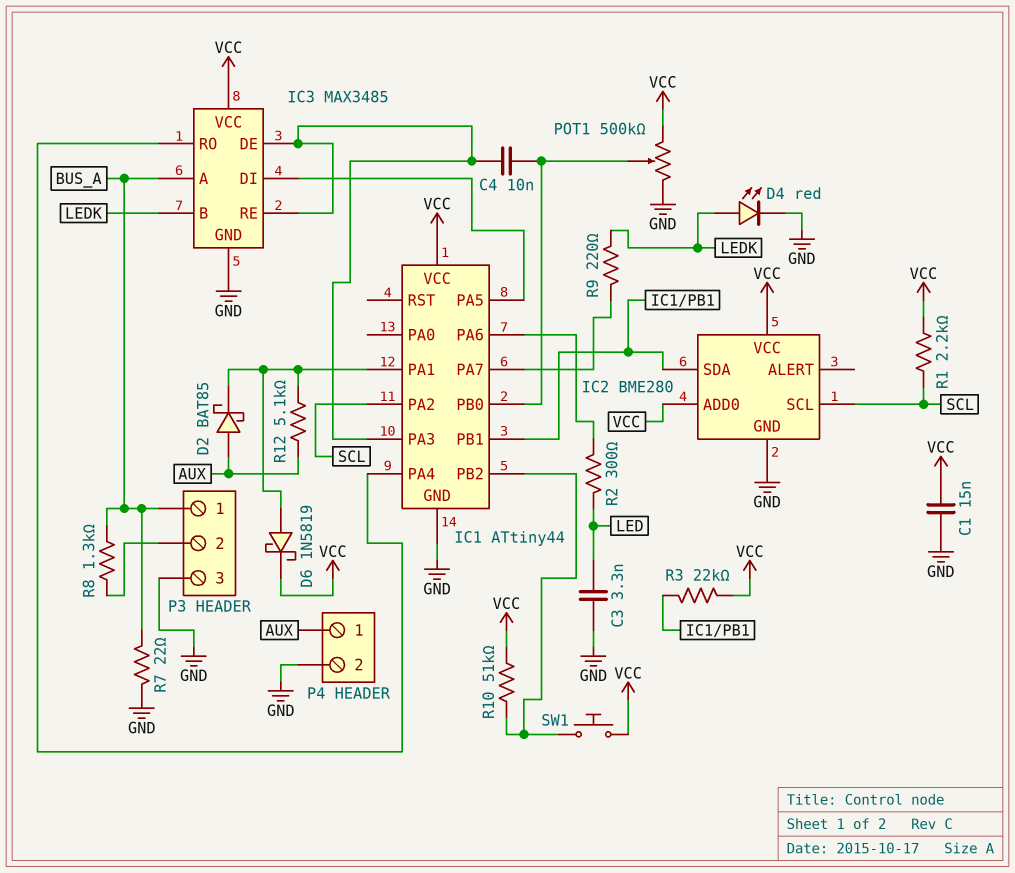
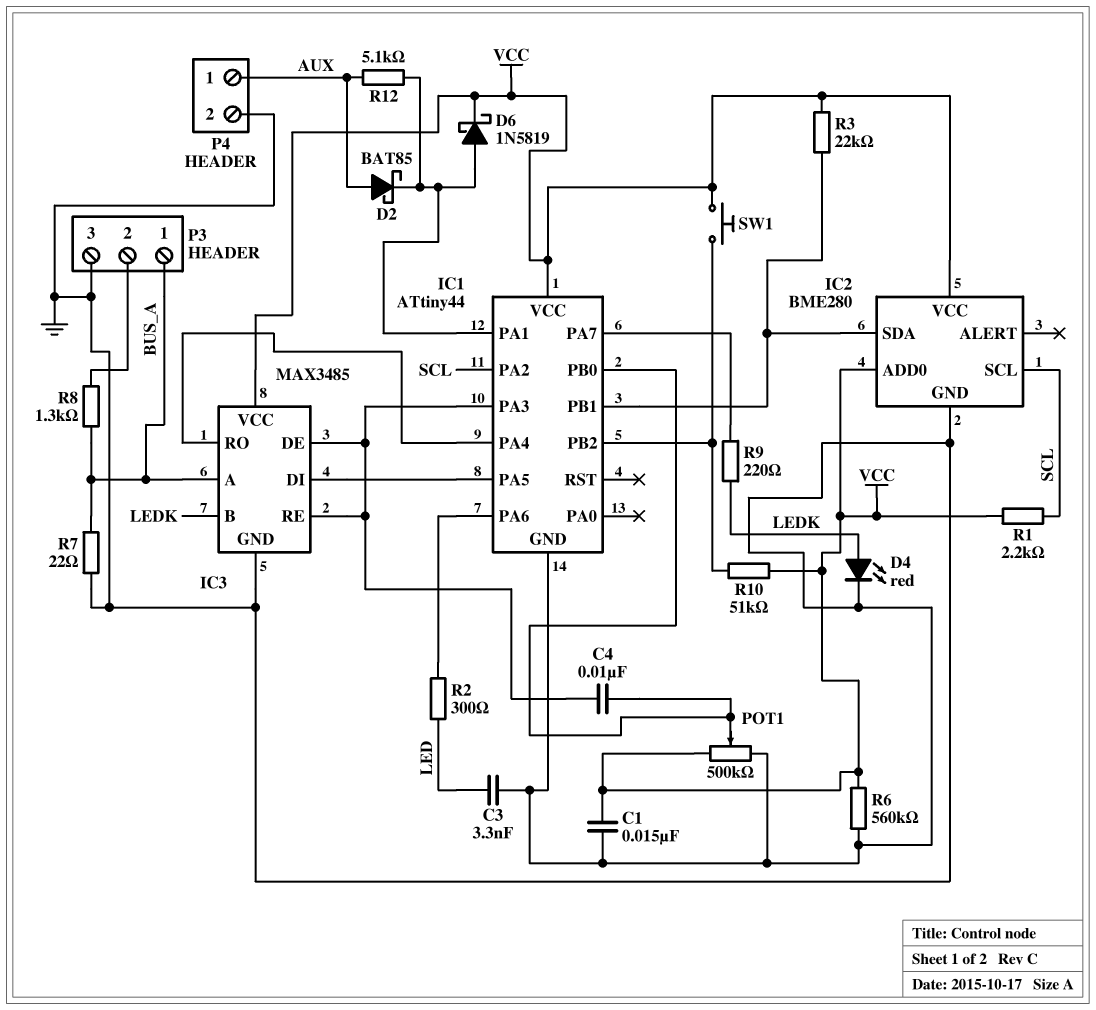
R6: none -> 560k (GND, VCC)

